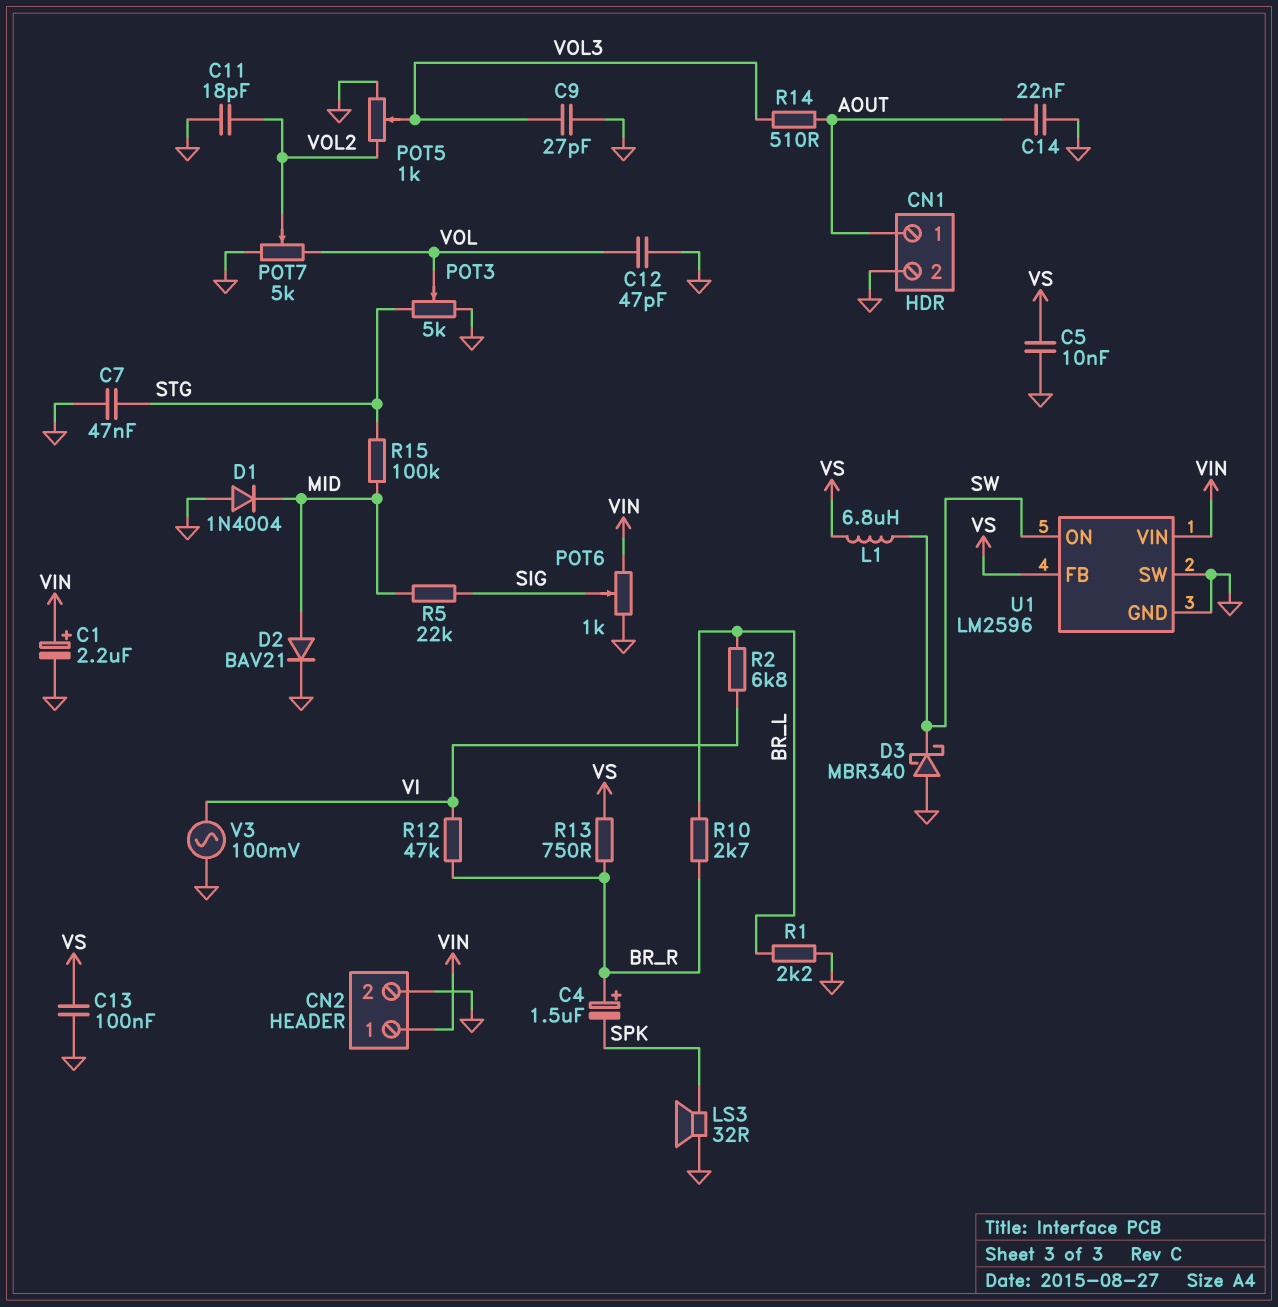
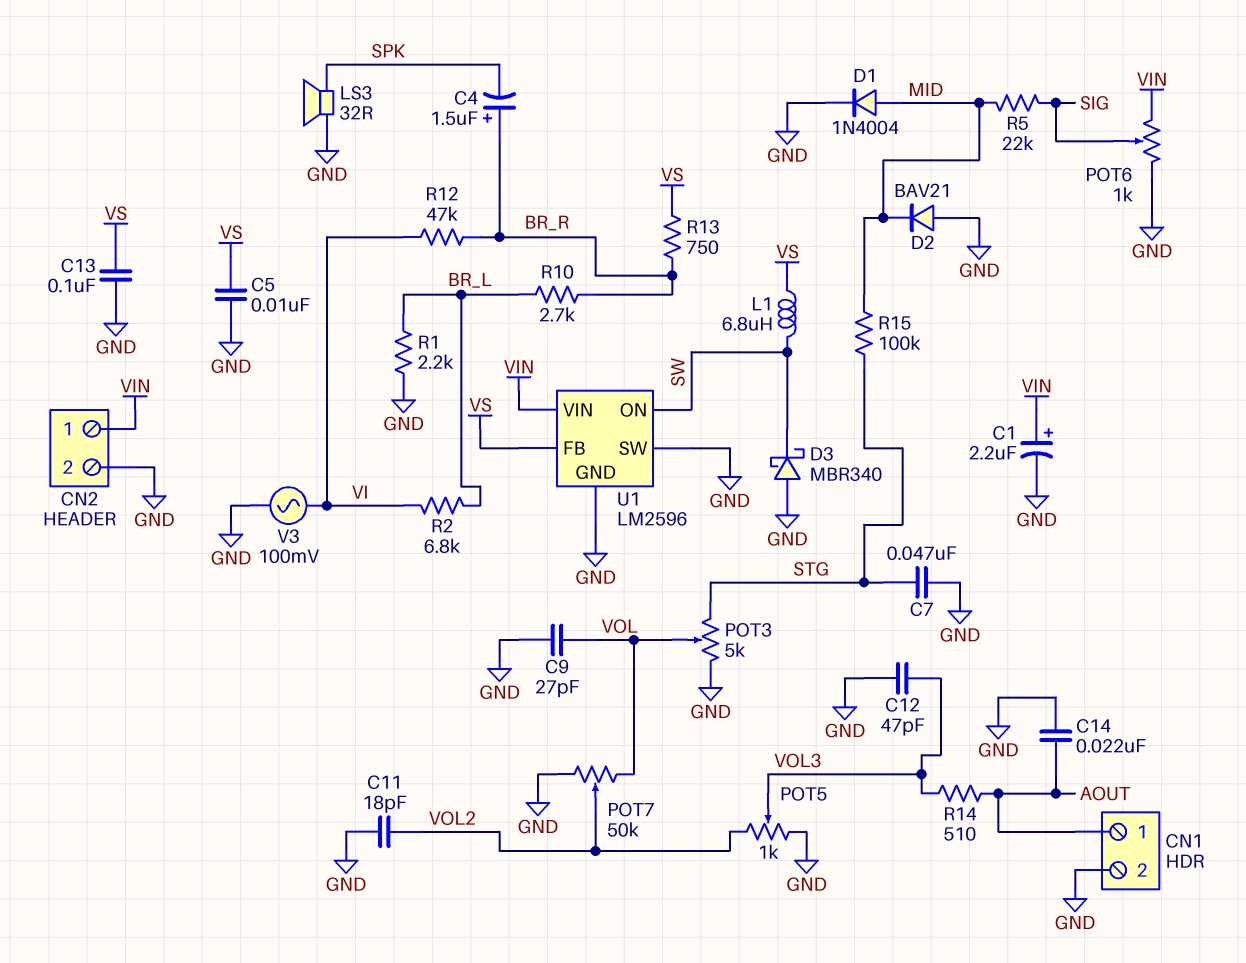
C9: 27pF (GND, VOL3) -> 27pF (GND, VOL)
C12: 47pF (GND, VOL) -> 47pF (GND, VOL3)
D1: diode 1N4004 (A GND, K MID) -> diode 1N4004 (A MID, K GND)
D2: diode BAV21 (A MID, K GND) -> diode BAV21 (A GND, K MID)
POT7: 5k (GND, VOL, wiper VOL2) -> 50k (GND, VOL, wiper VOL2)

